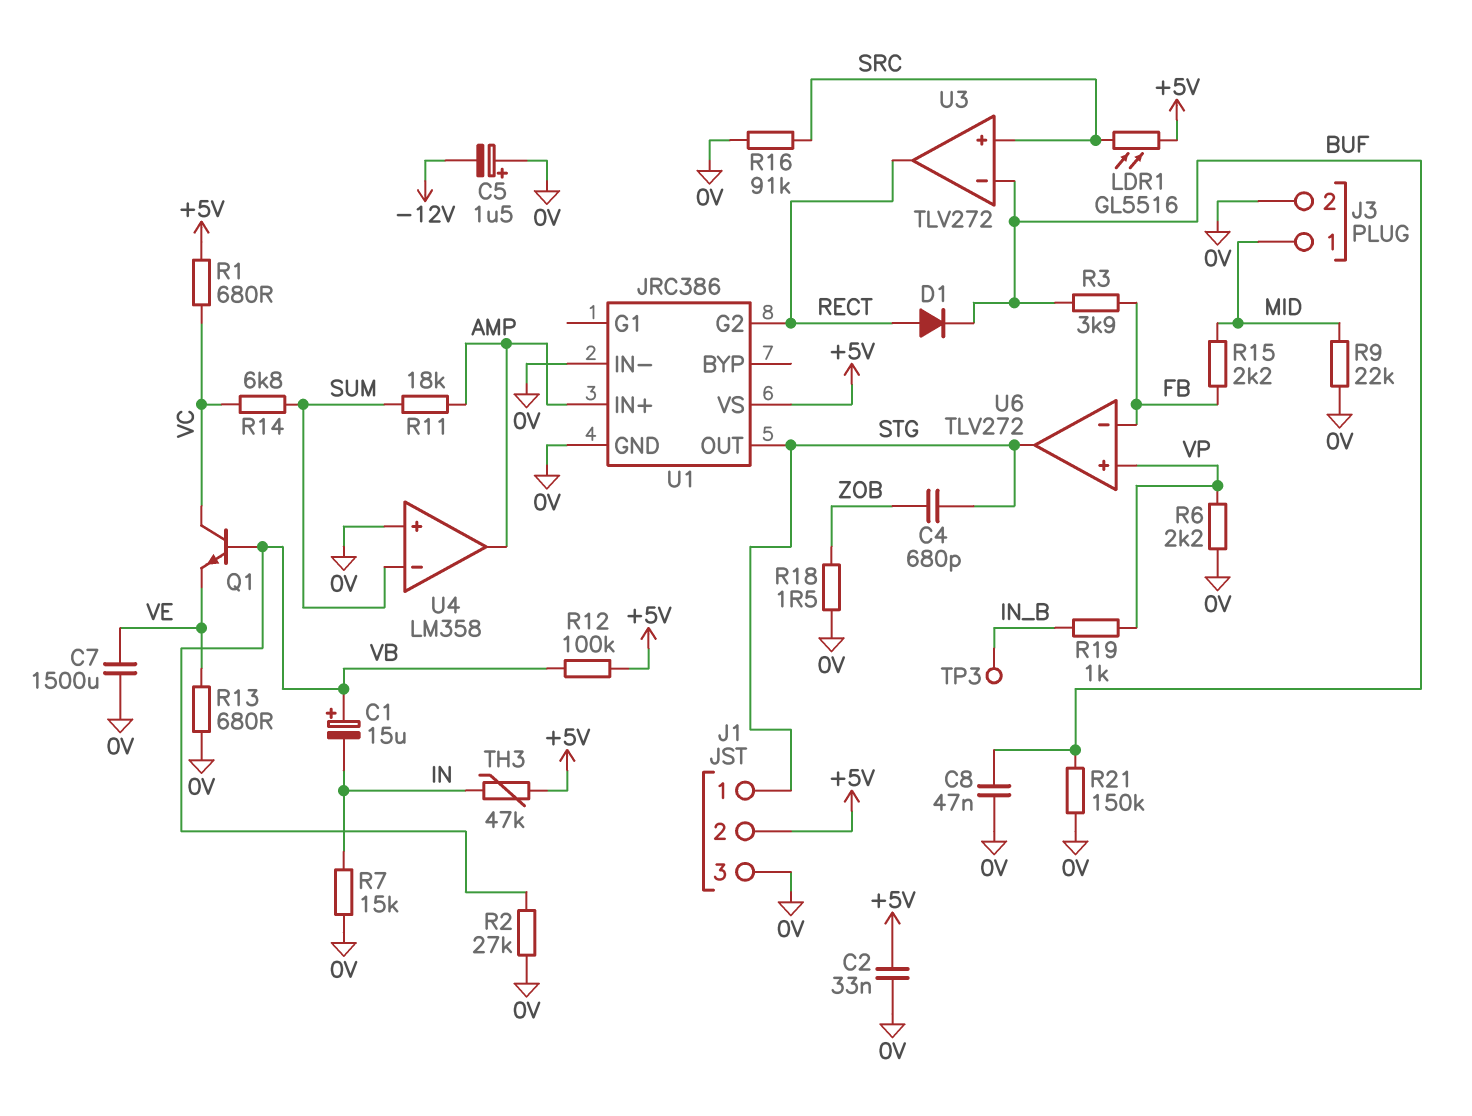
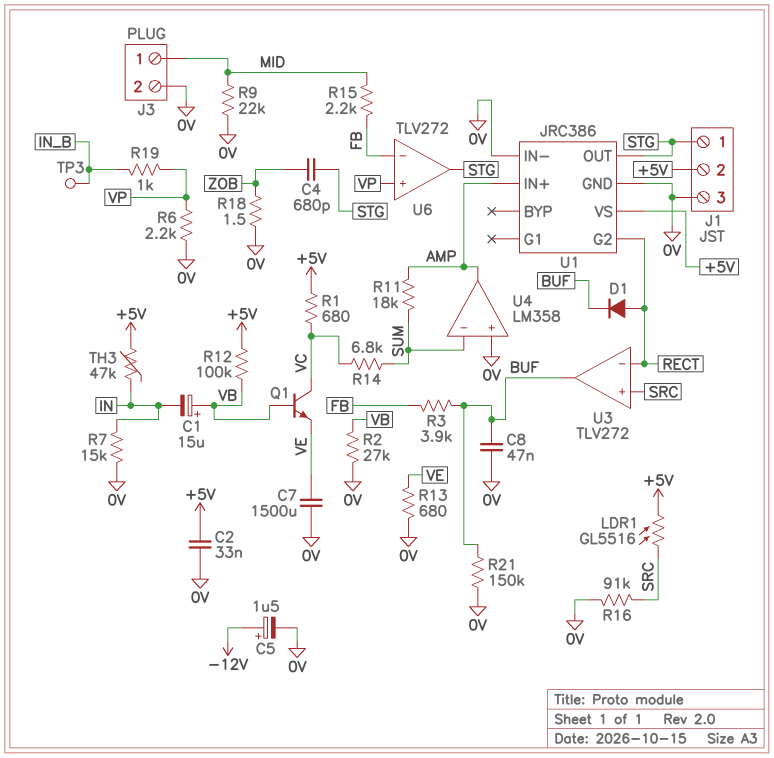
C5: 1.5uF (plus 0V, minus -12V) -> 1.5uF (plus -12V, minus 0V)
U3 pin in-: BUF -> RECT
U3 pin out: RECT -> BUF

